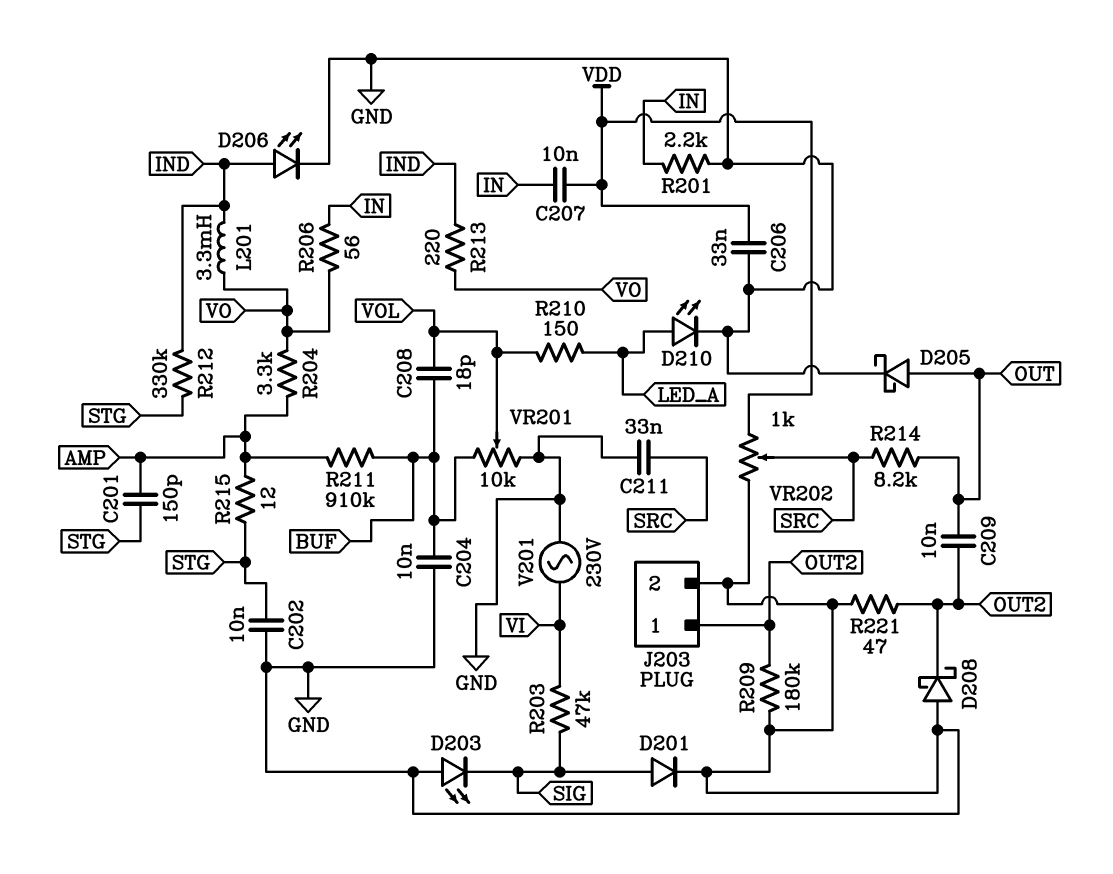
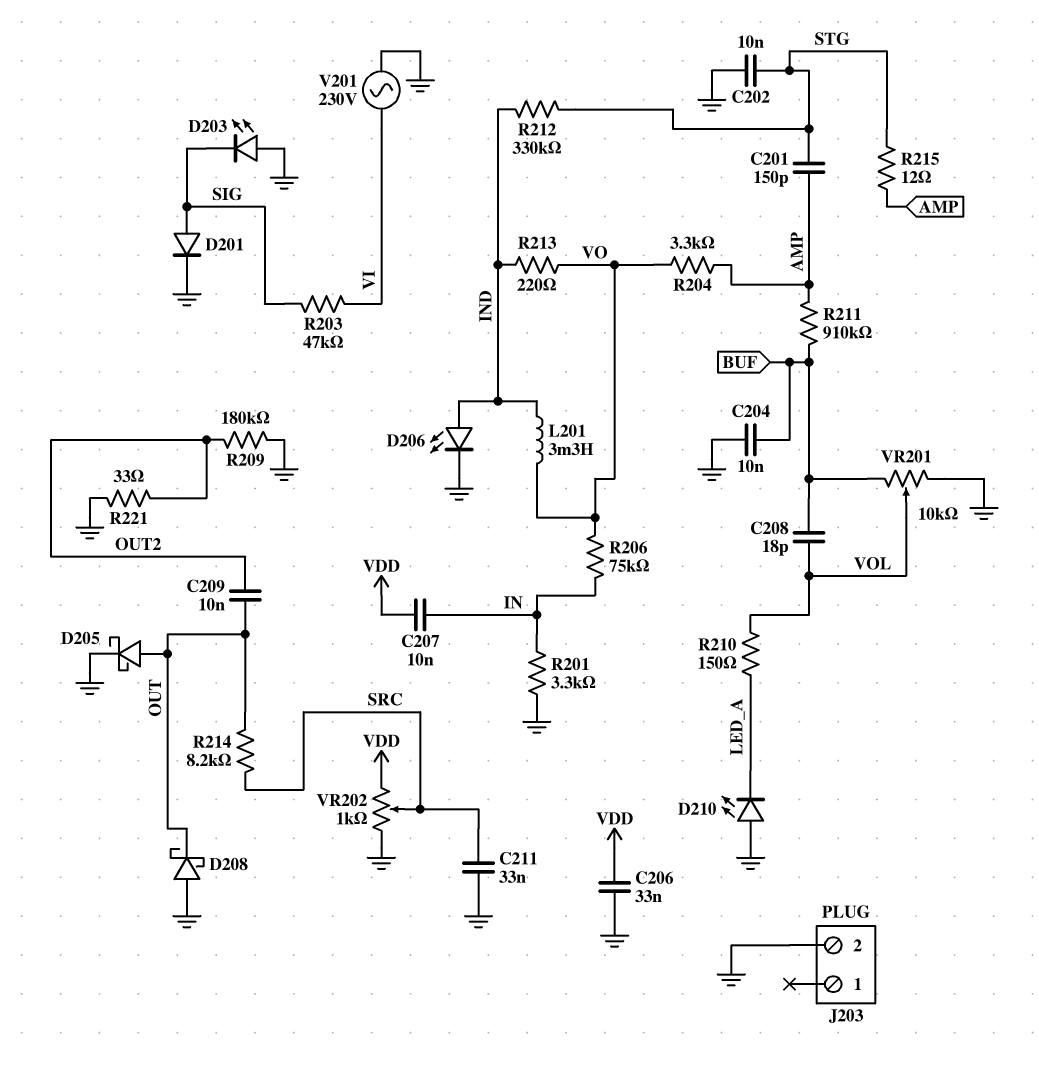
D208: schottky (A GND, K OUT2) -> schottky (A GND, K OUT)
D210: LED (A LED_A, K GND) -> LED (A GND, K LED_A)
J203 pin 1: OUT2 -> none
R201: 2.2k (GND, IN) -> 3.3k (GND, IN)
R206: 56 (IN, VO) -> 75k (IN, VO)
R221: 47 (GND, OUT2) -> 33 (GND, OUT2)

